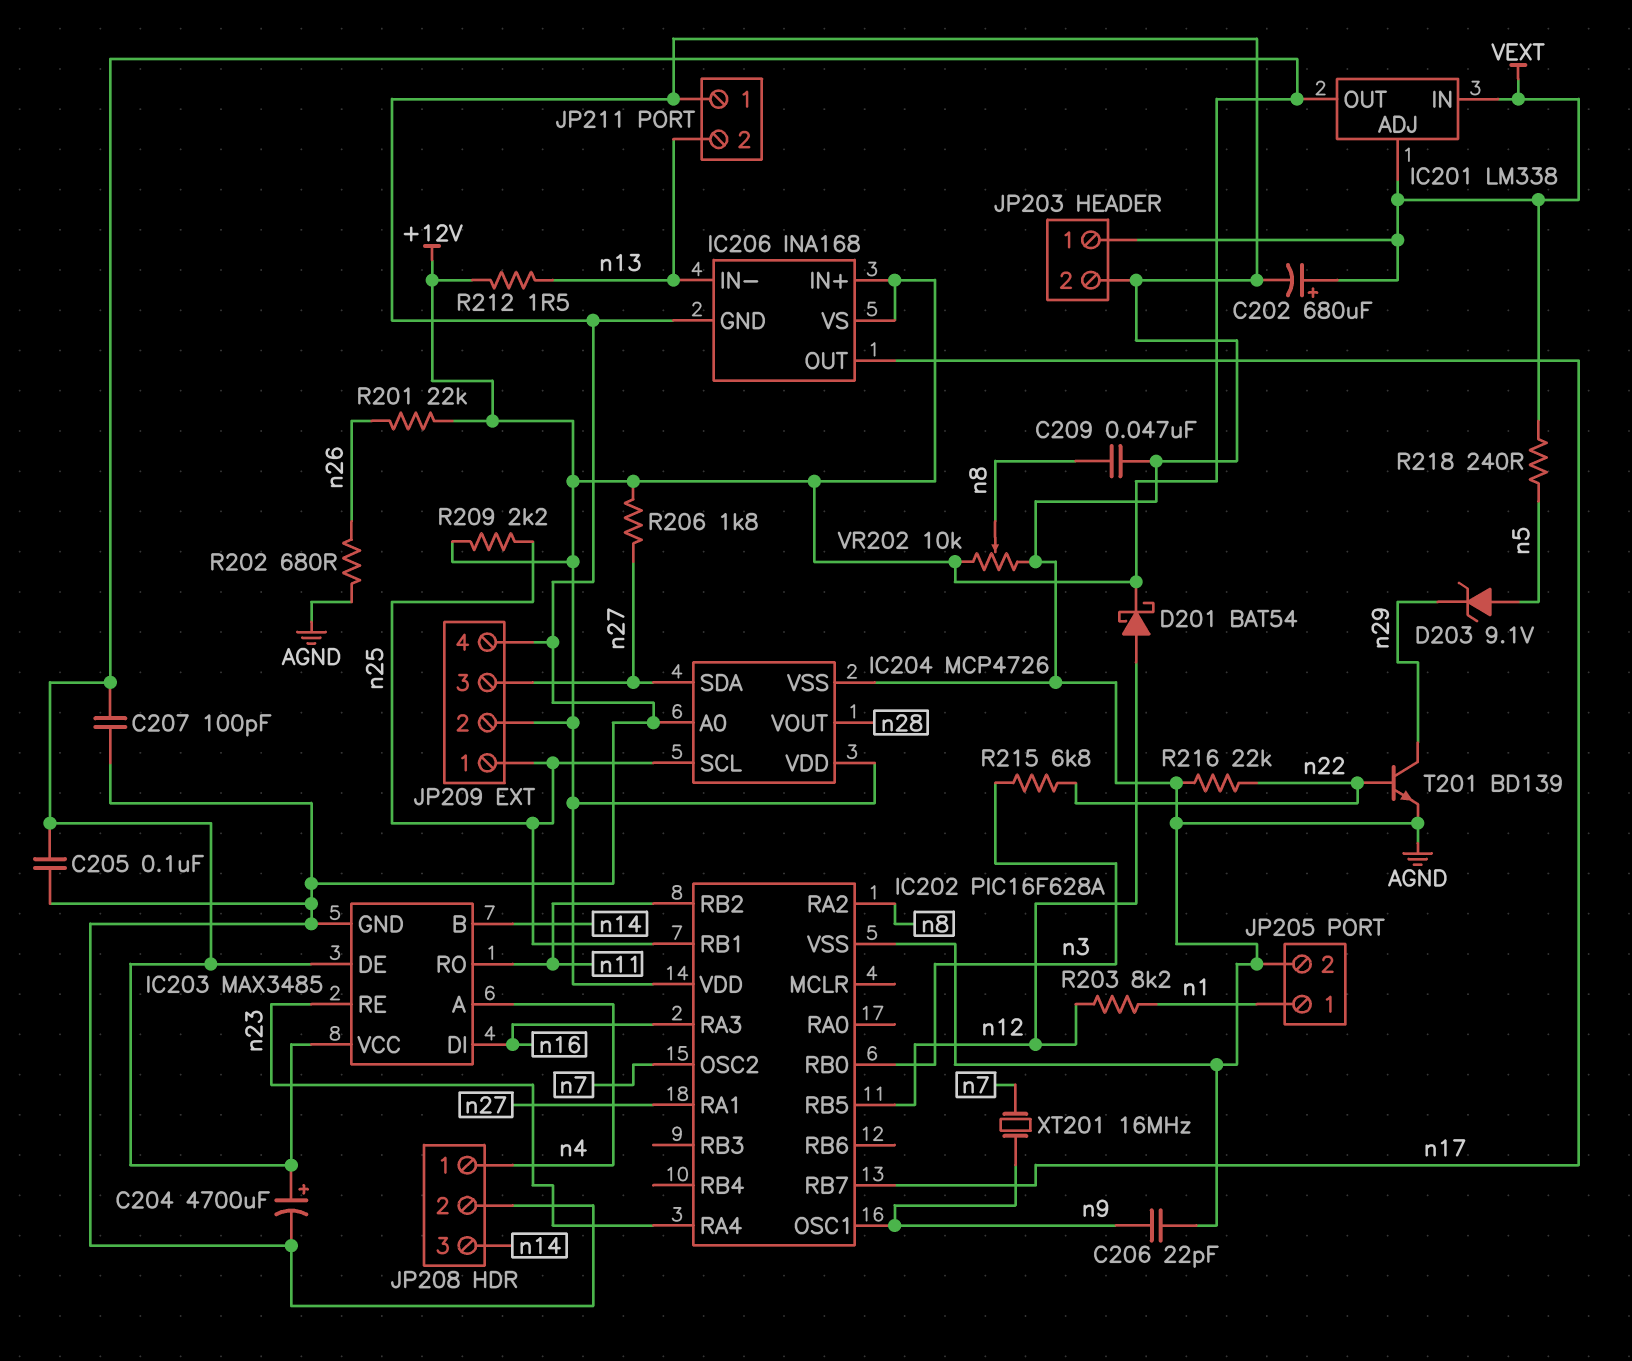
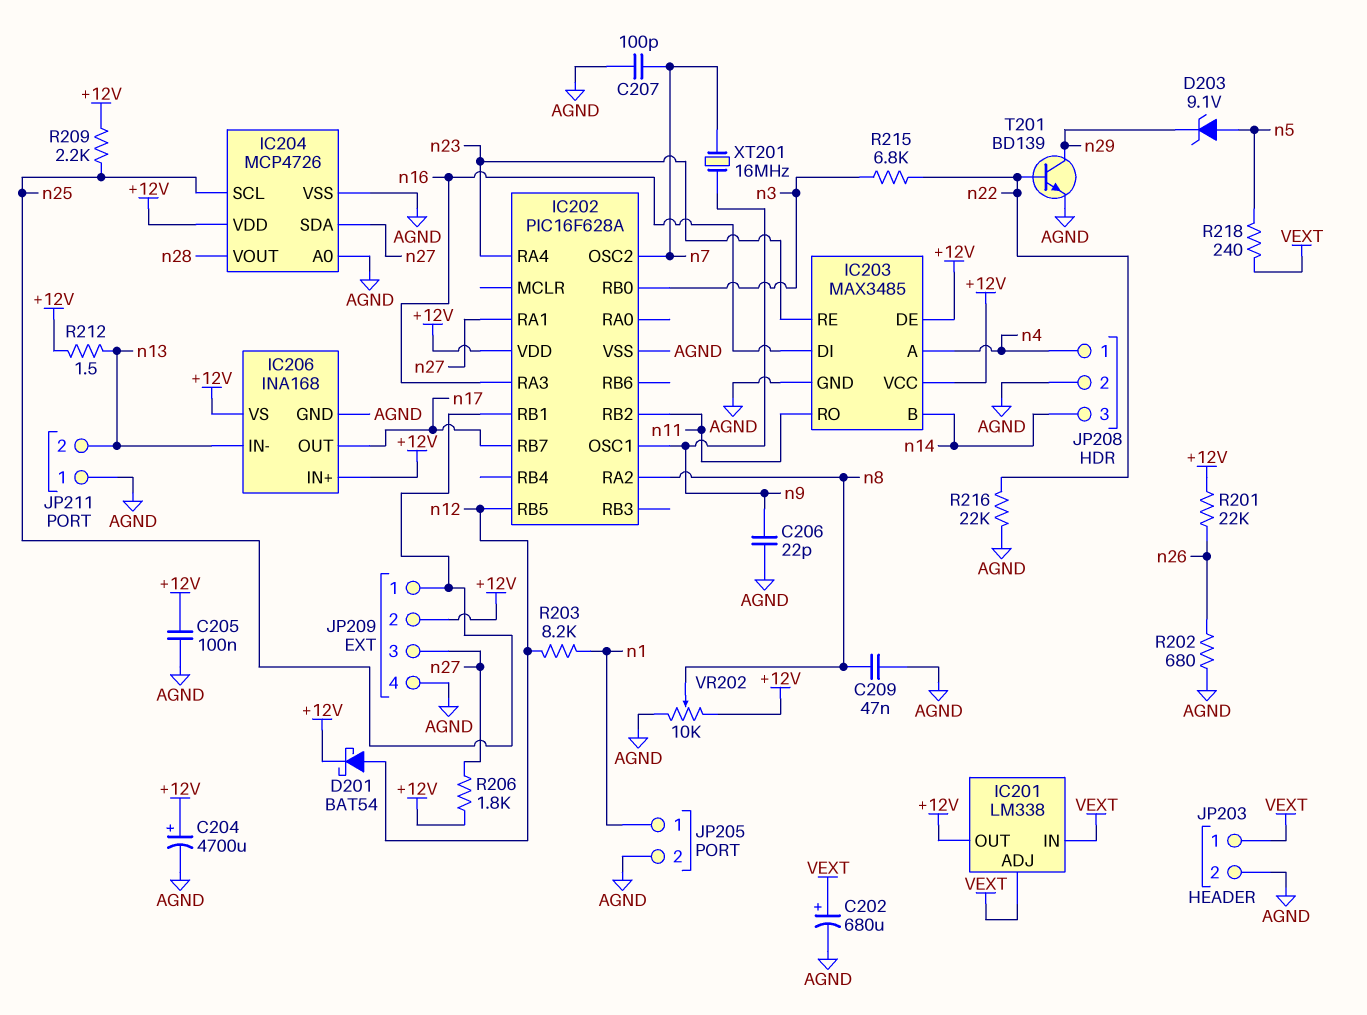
C207: 100pF (+12V, AGND) -> 100pF (AGND, n7)

